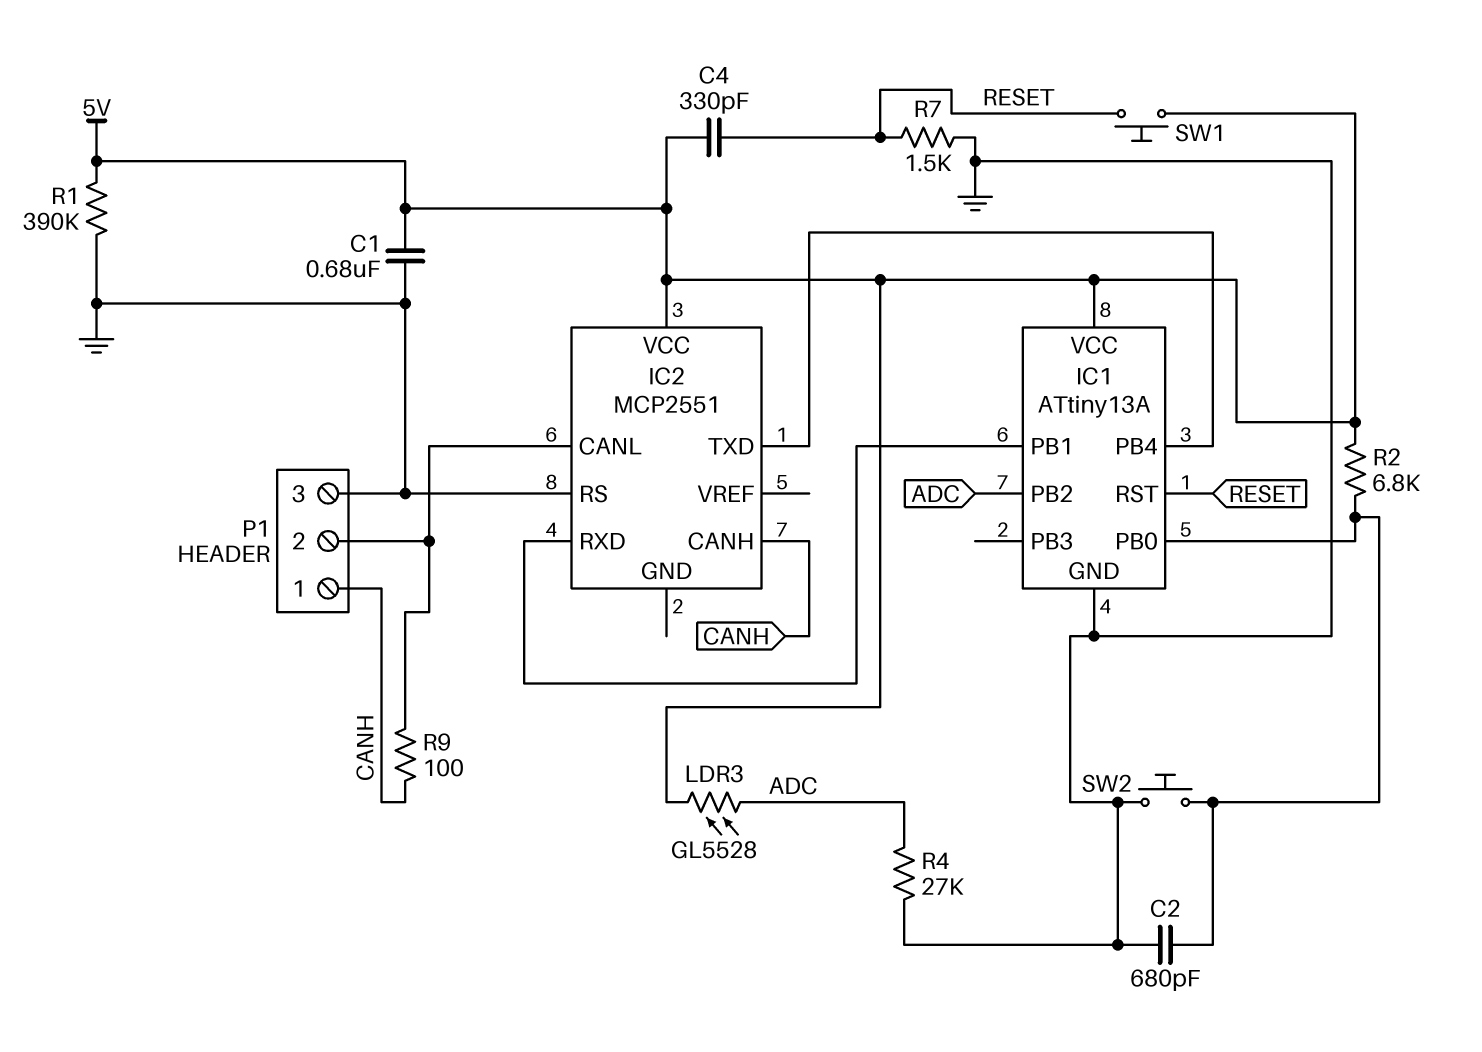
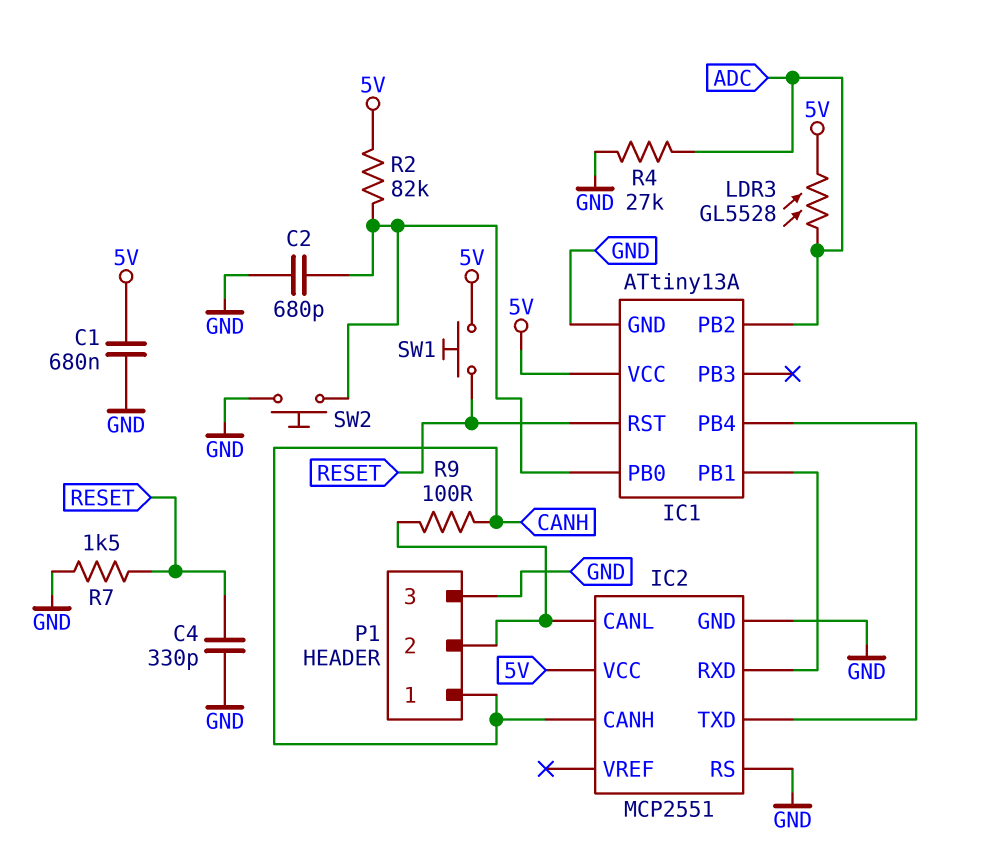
C4: 330pF (5V, RESET) -> 330pF (GND, RESET)
IC2 pin GND: none -> GND
R1: 390k (5V, GND) -> none
R2: 6.8k (5V, IC1/PB0) -> 82k (5V, IC1/PB0)

